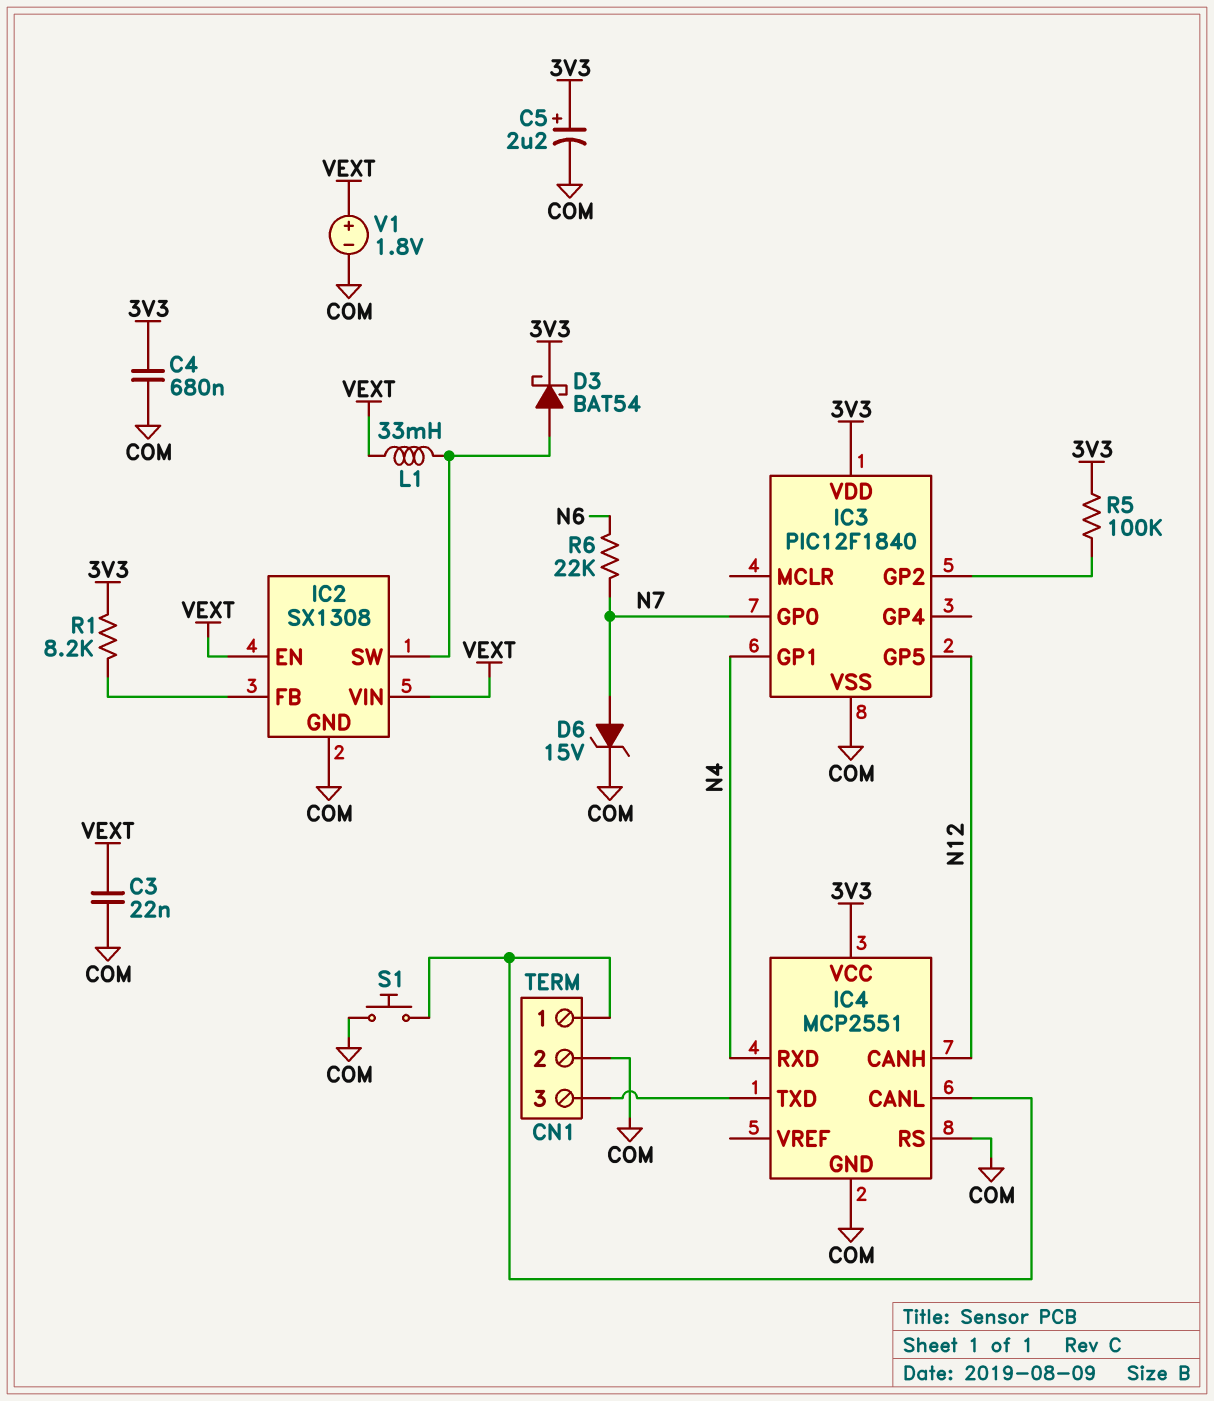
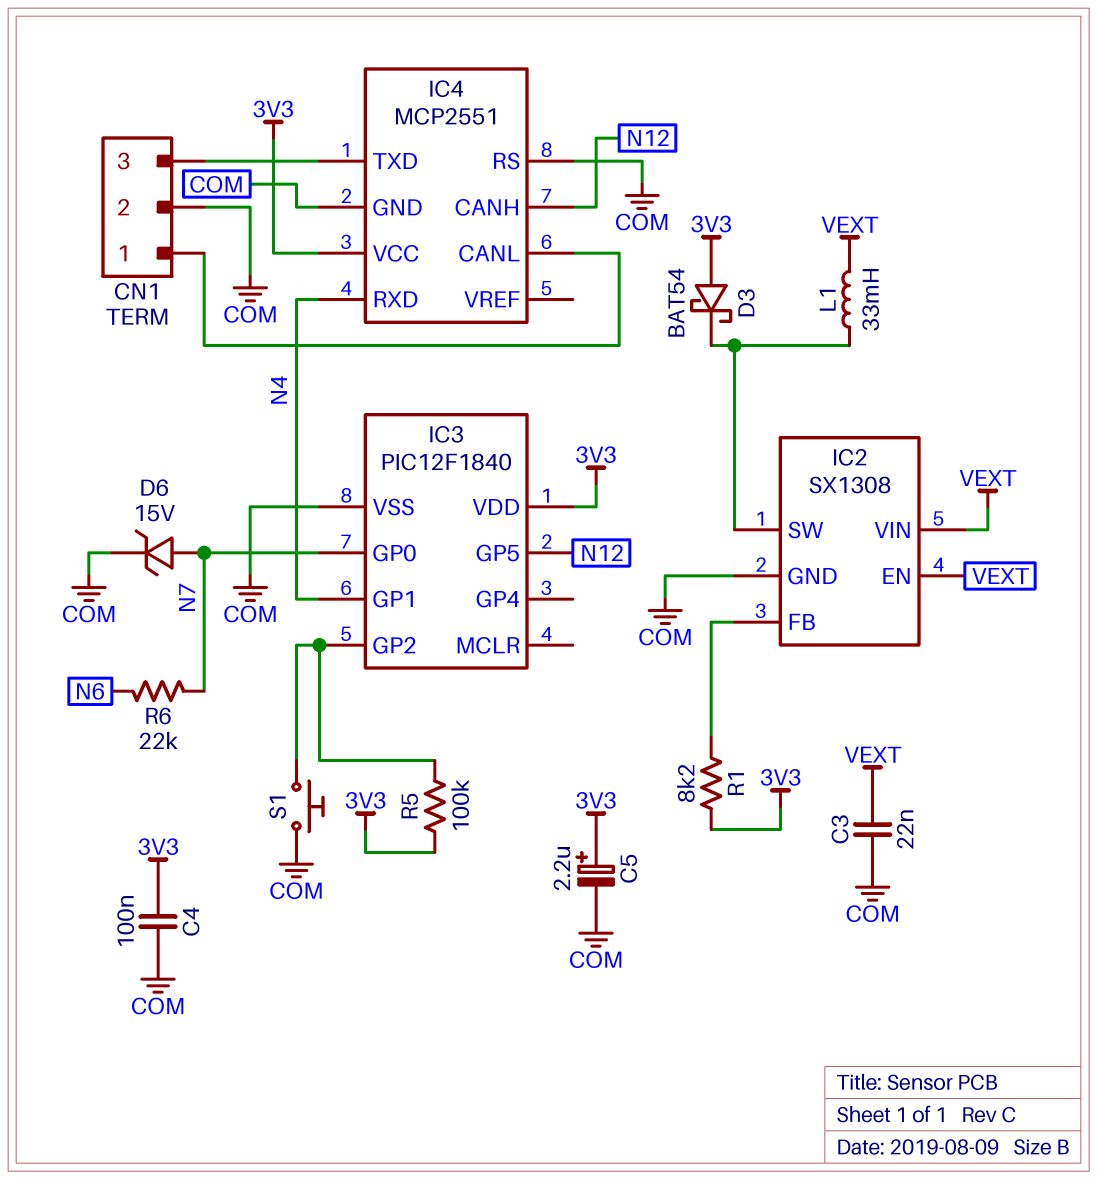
C4: 680nF (3V3, COM) -> 100nF (3V3, COM)
D3: schottky BAT54 (A IC2/SW, K 3V3) -> schottky BAT54 (A 3V3, K IC2/SW)
S1: button (CN1/1, COM) -> button (COM, IC3/GP2)
V1: 1.8V (plus VEXT, minus COM) -> none

